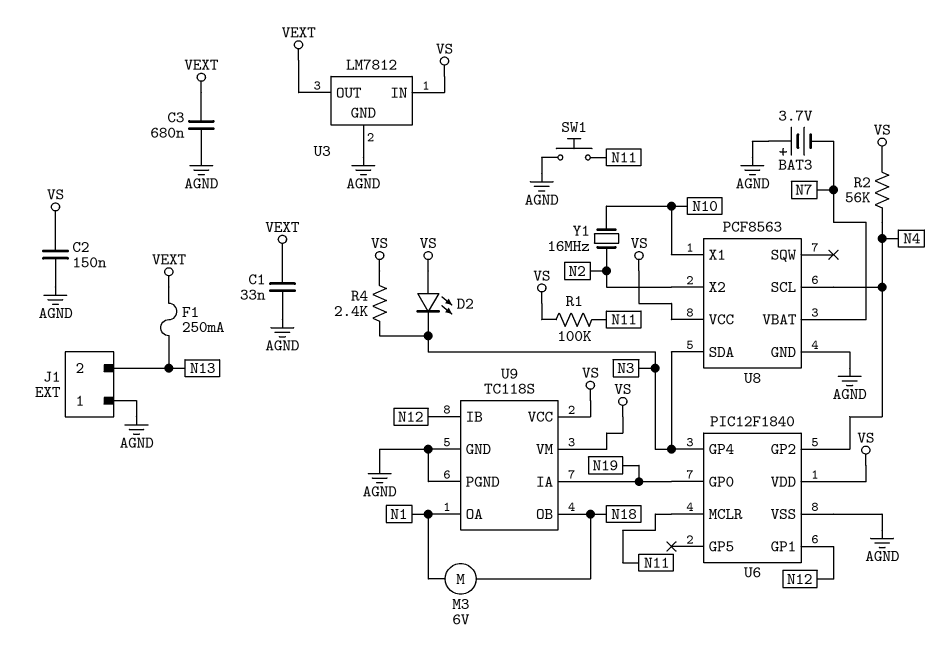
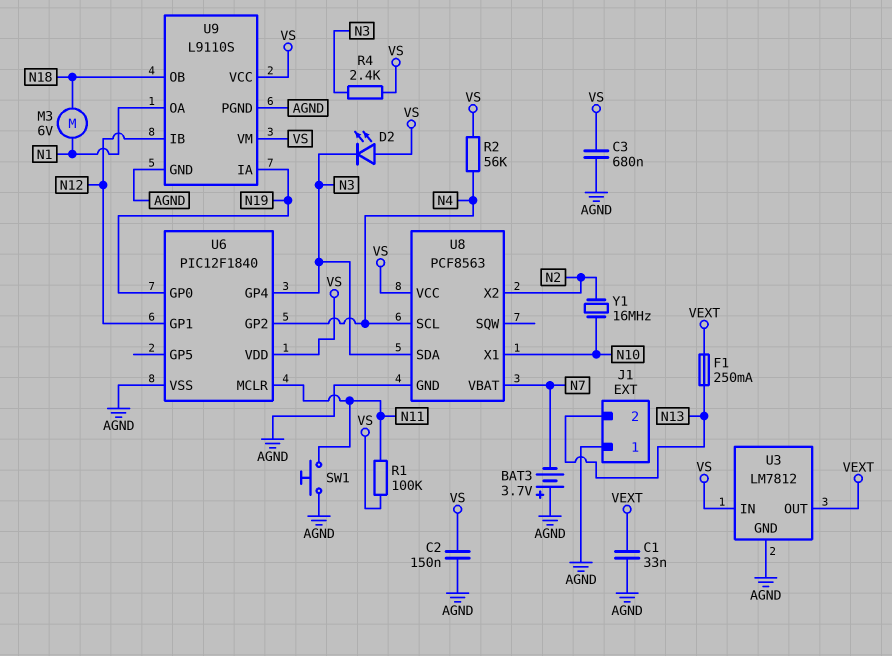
C3: 680nF (AGND, VEXT) -> 680nF (AGND, VS)
U9: TC118S -> L9110S

